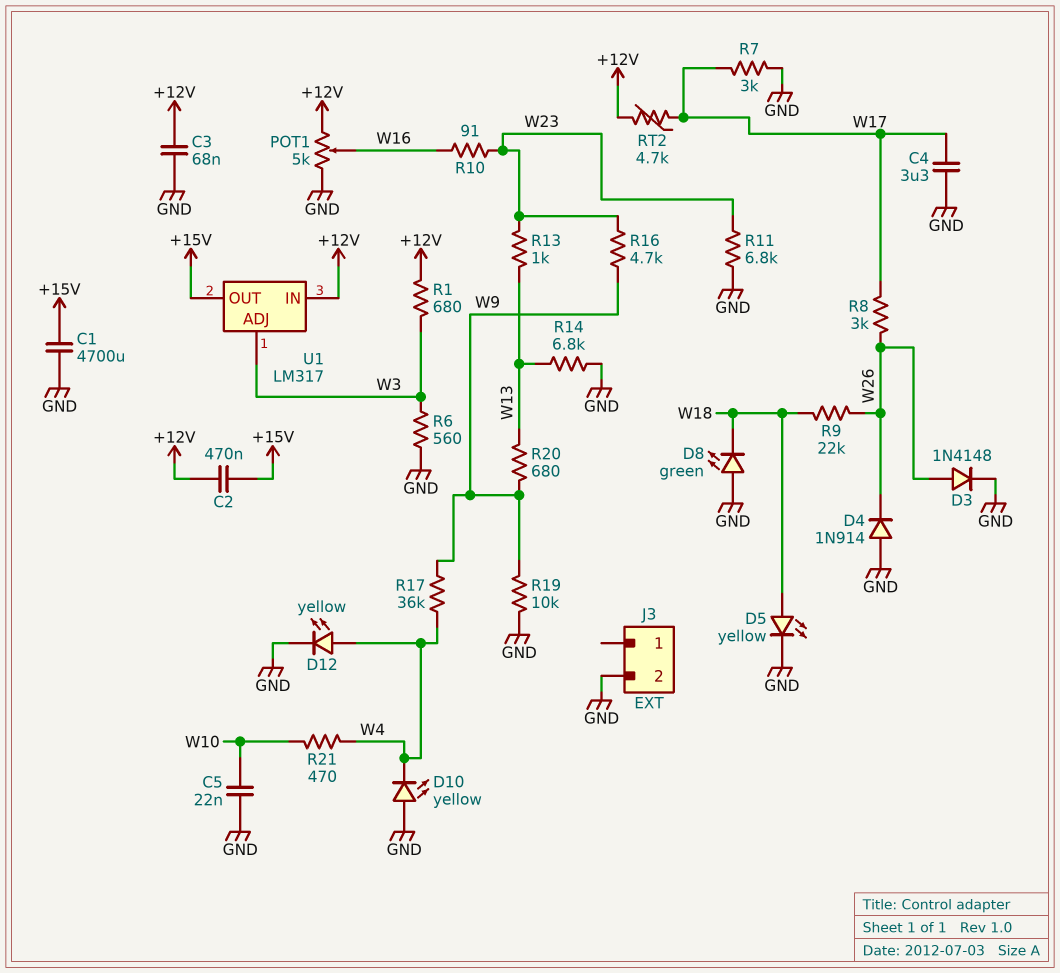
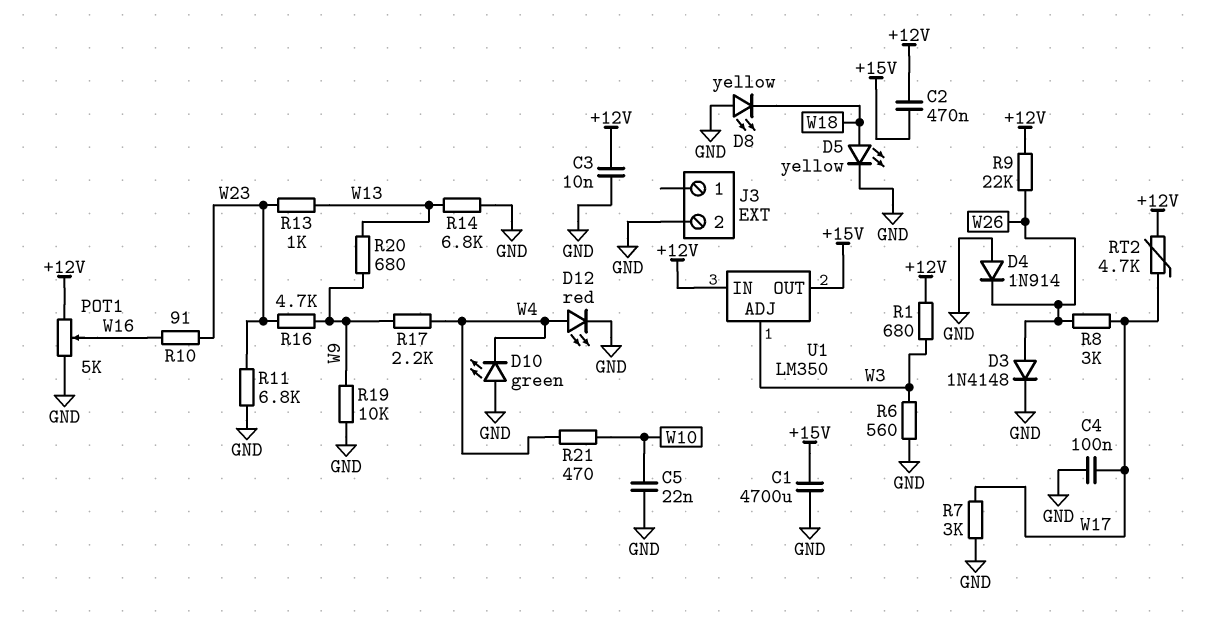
C3: 68nF (+12V, GND) -> 10nF (+12V, GND)
C4: 3.3uF (GND, W17) -> 100nF (GND, W17)
D8: LED green (A GND, K W18) -> LED yellow (A GND, K W18)
D10: LED yellow (A GND, K W4) -> LED green (A GND, K W4)
D12: LED yellow (A W4, K GND) -> LED red (A W4, K GND)
R9: 22k (W18, W26) -> 22k (+12V, W26)
R17: 36k (W4, W9) -> 2.2k (W4, W9)
U1: LM317 -> LM350

